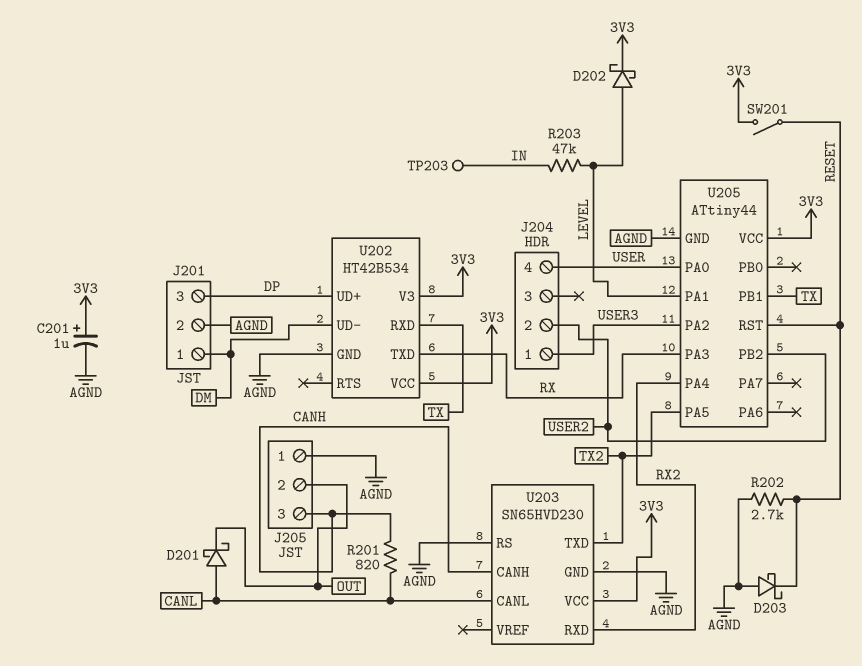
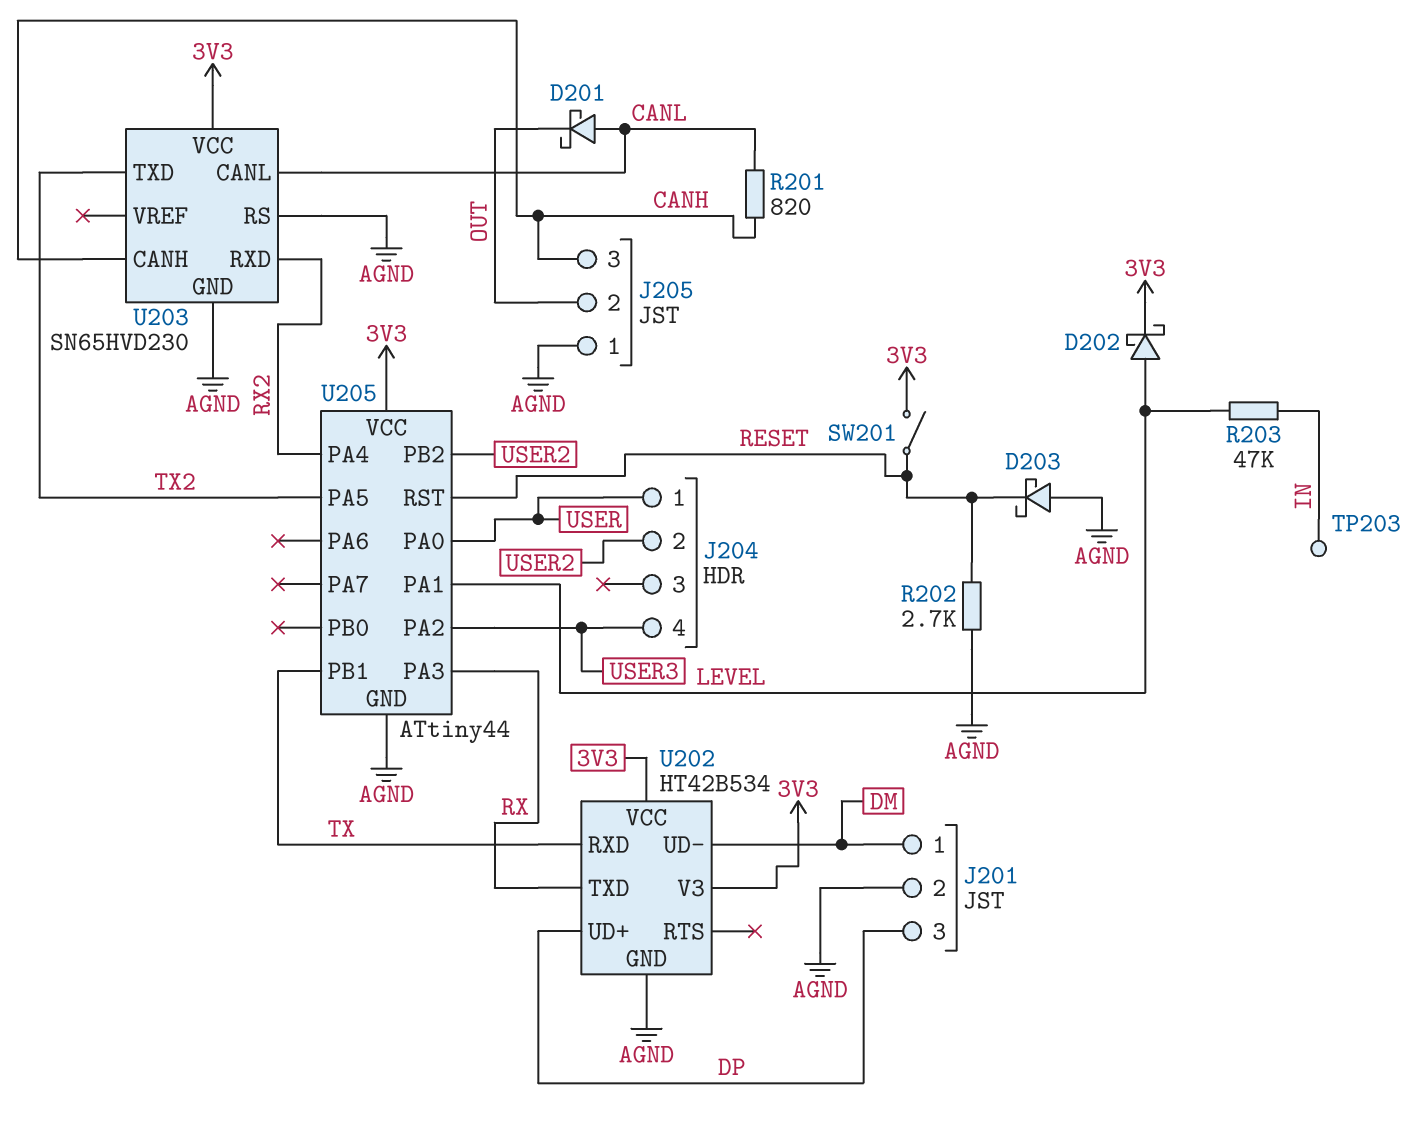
C201: 1uF (plus 3V3, minus AGND) -> none
J204 pin 1: USER3 -> USER
J204 pin 4: USER -> USER3

